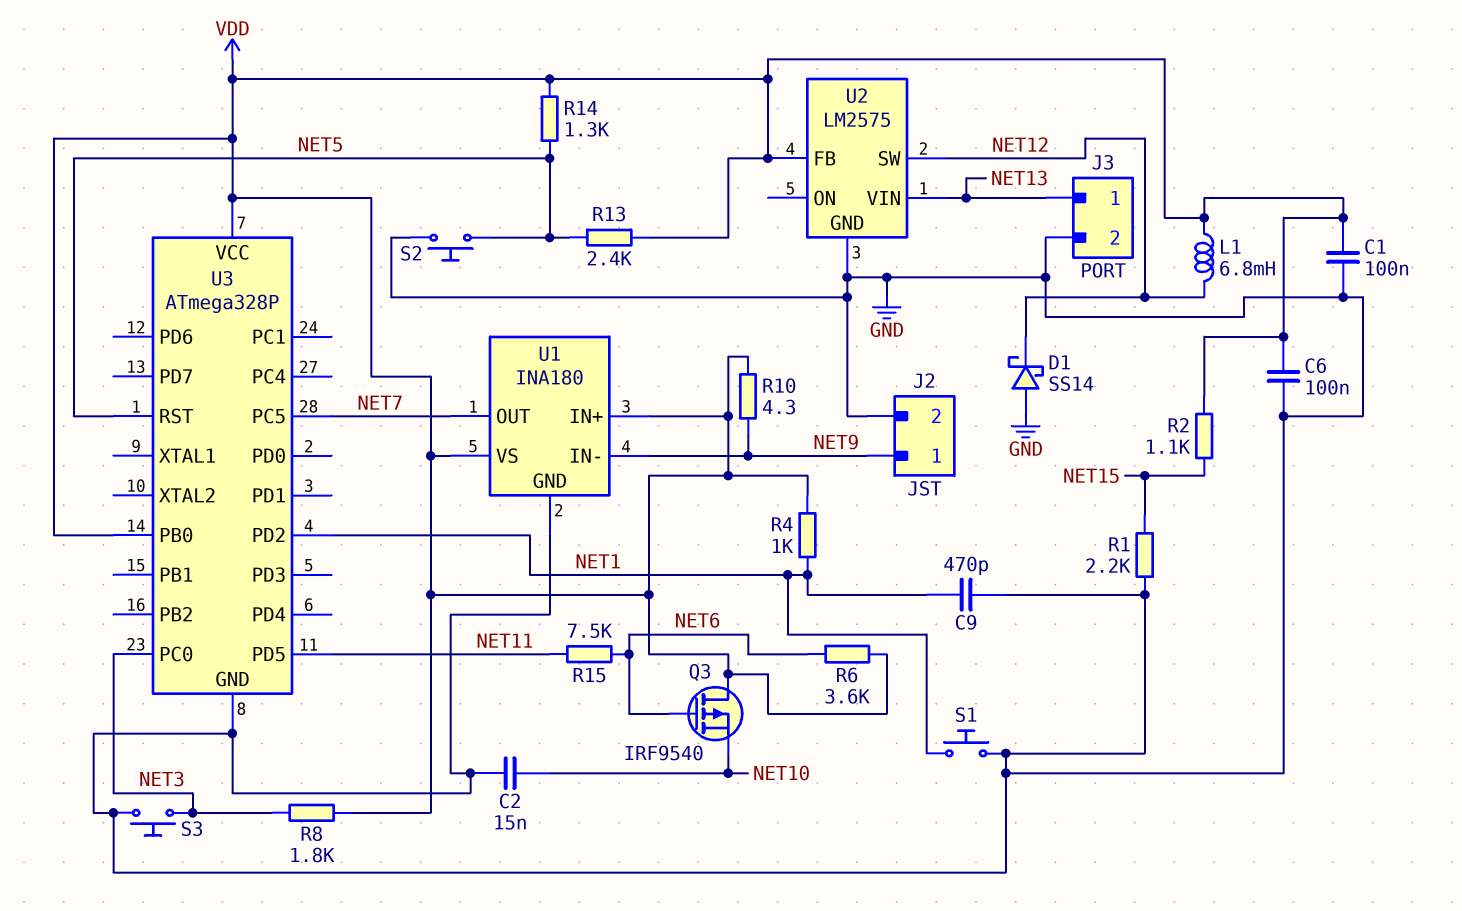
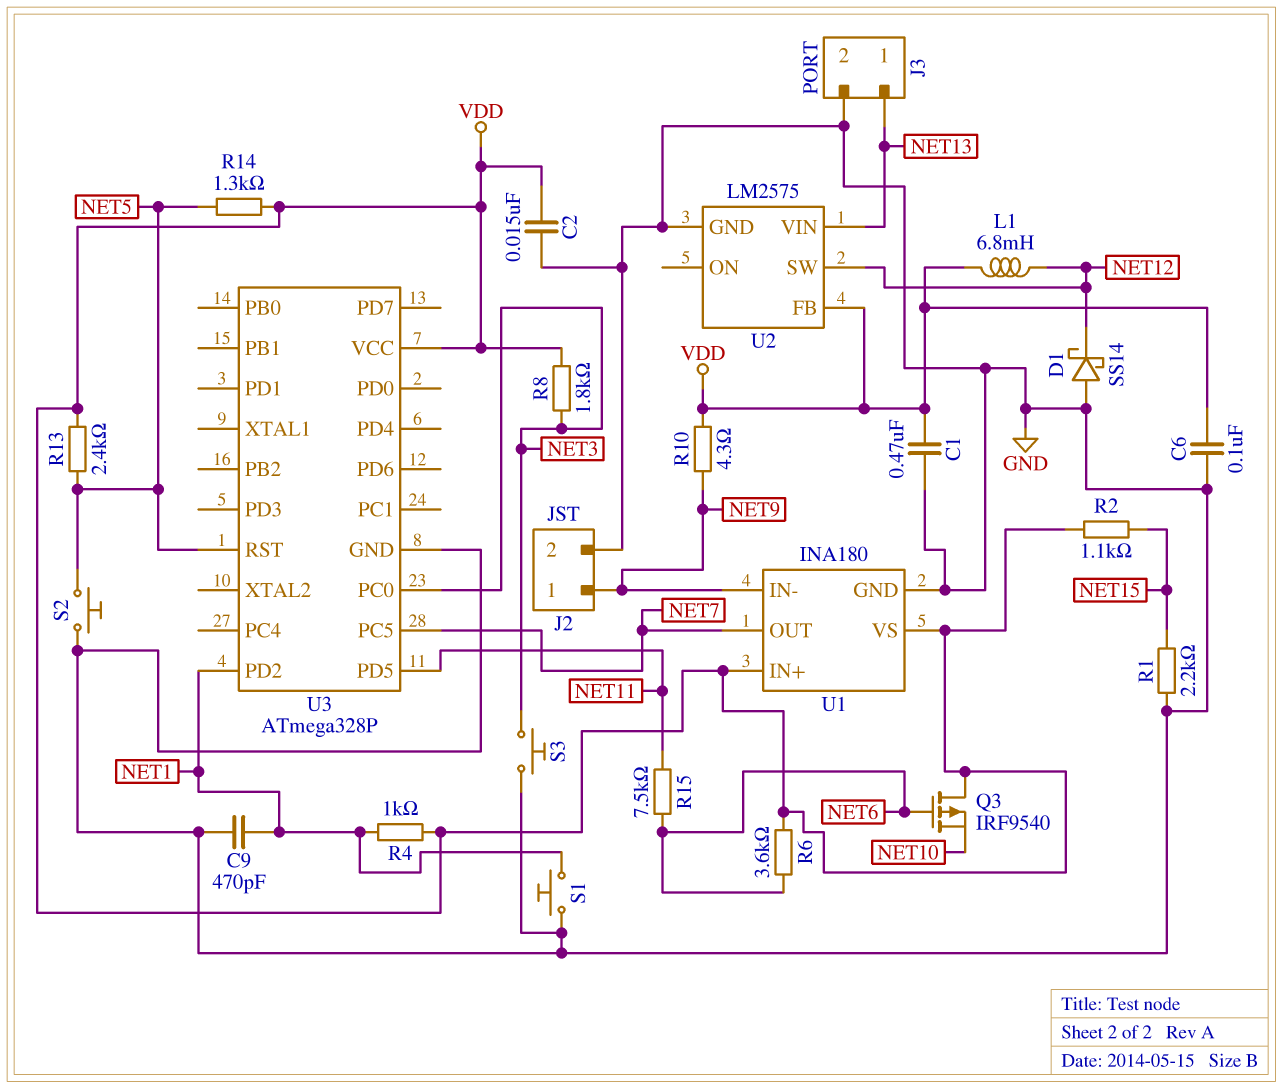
C1: 100nF (GND, VDD) -> 470nF (GND, VDD)
C2: 15nF (GND, NET10) -> 15nF (GND, VDD)
U3 pin PB0: VDD -> none

